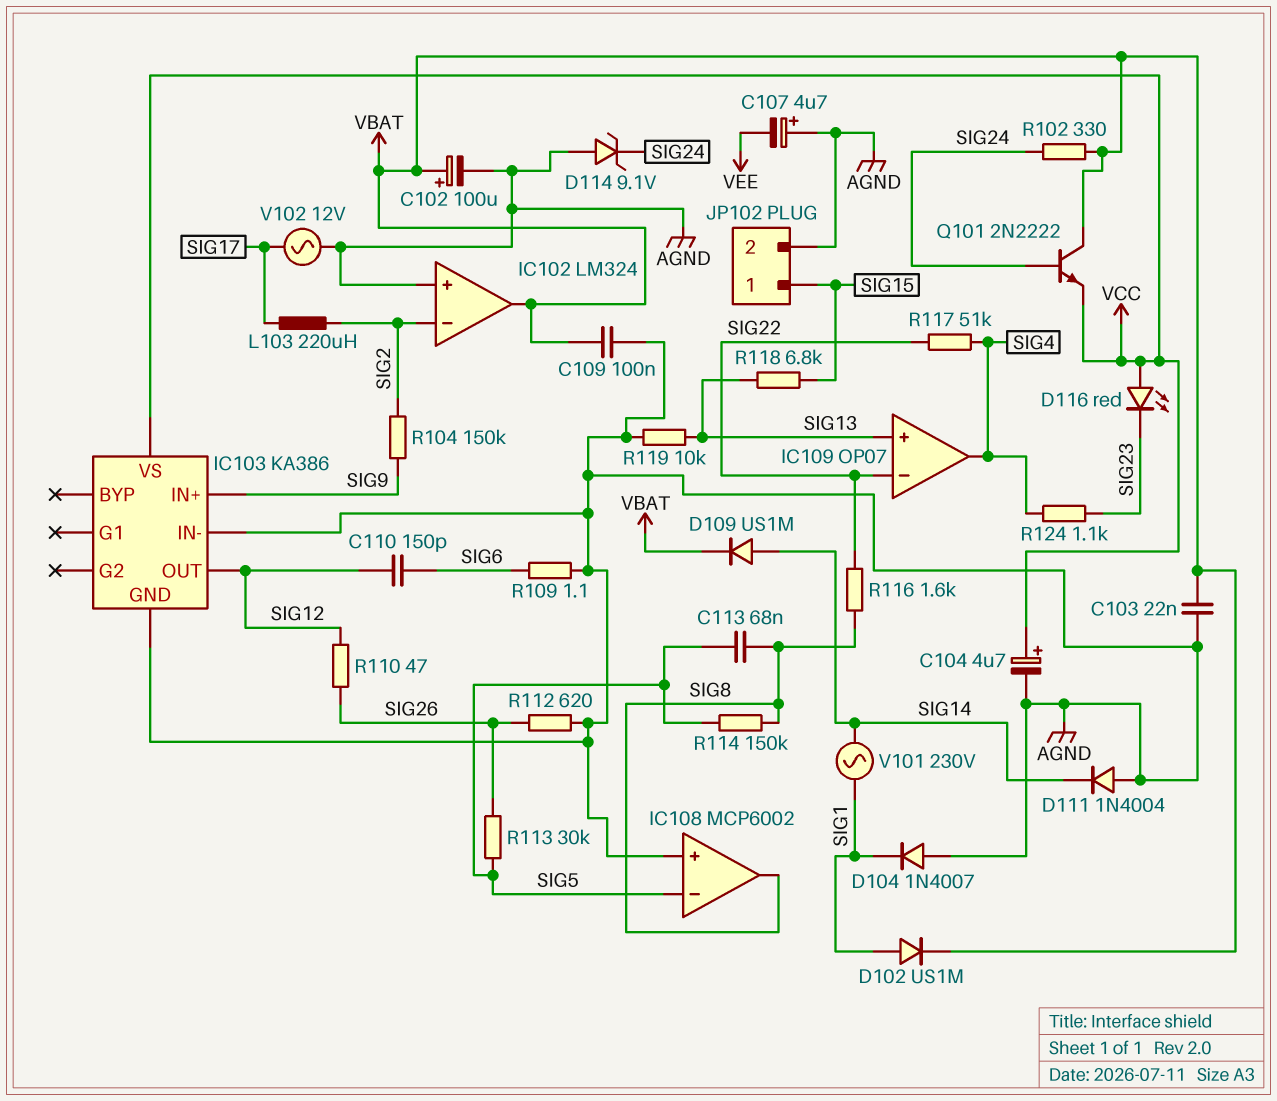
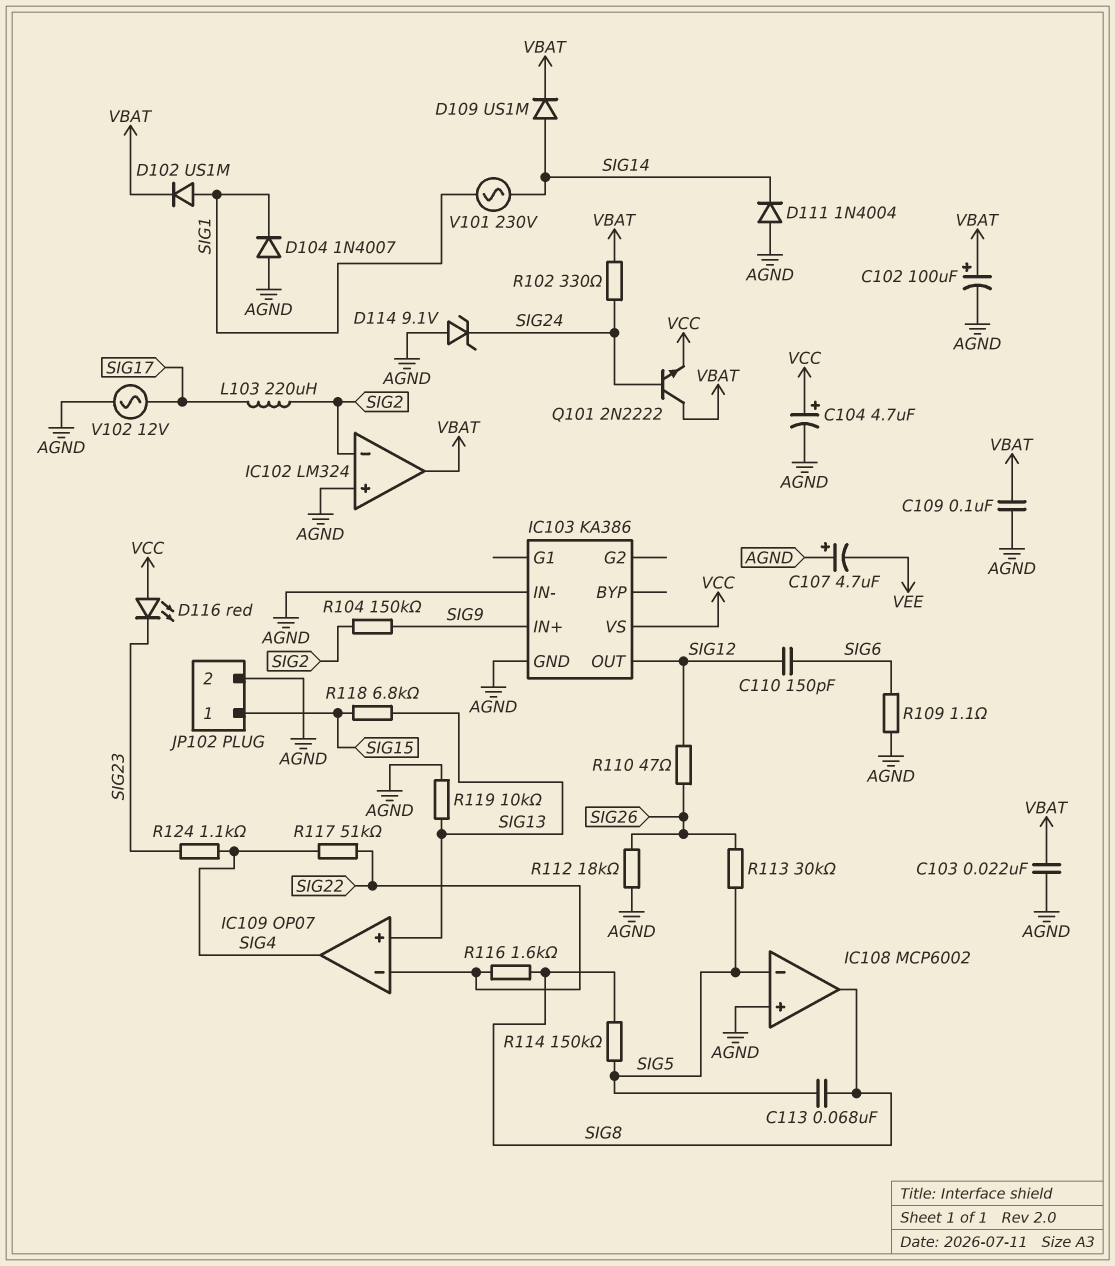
R112: 620 (AGND, SIG26) -> 18k (AGND, SIG26)

